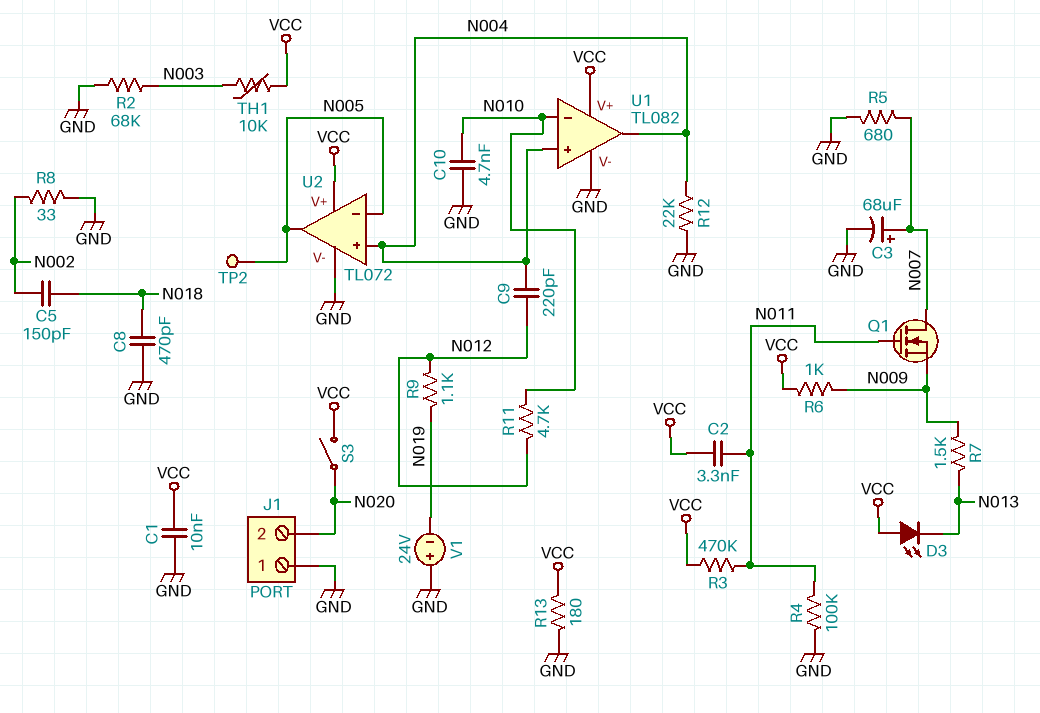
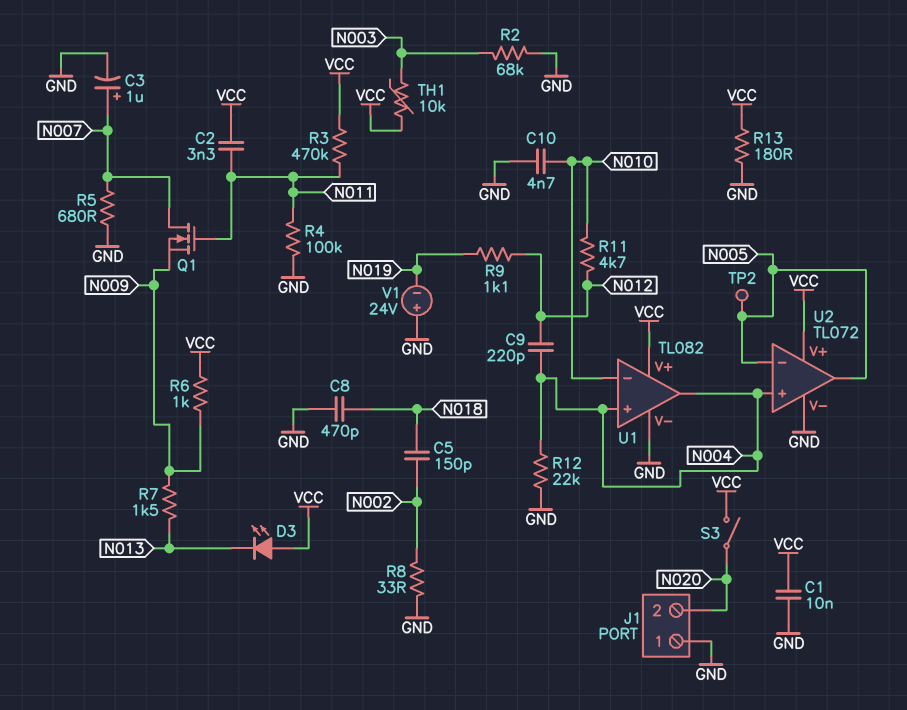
C3: 68uF (plus N007, minus GND) -> 1uF (plus N007, minus GND)

